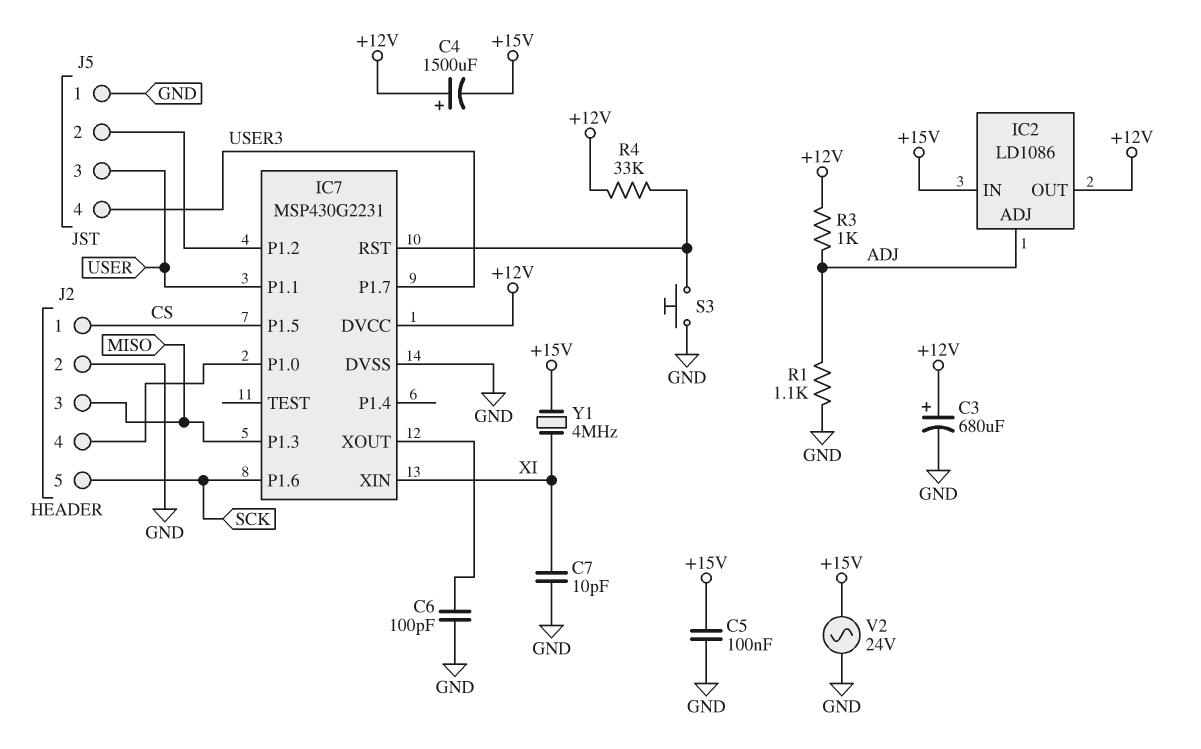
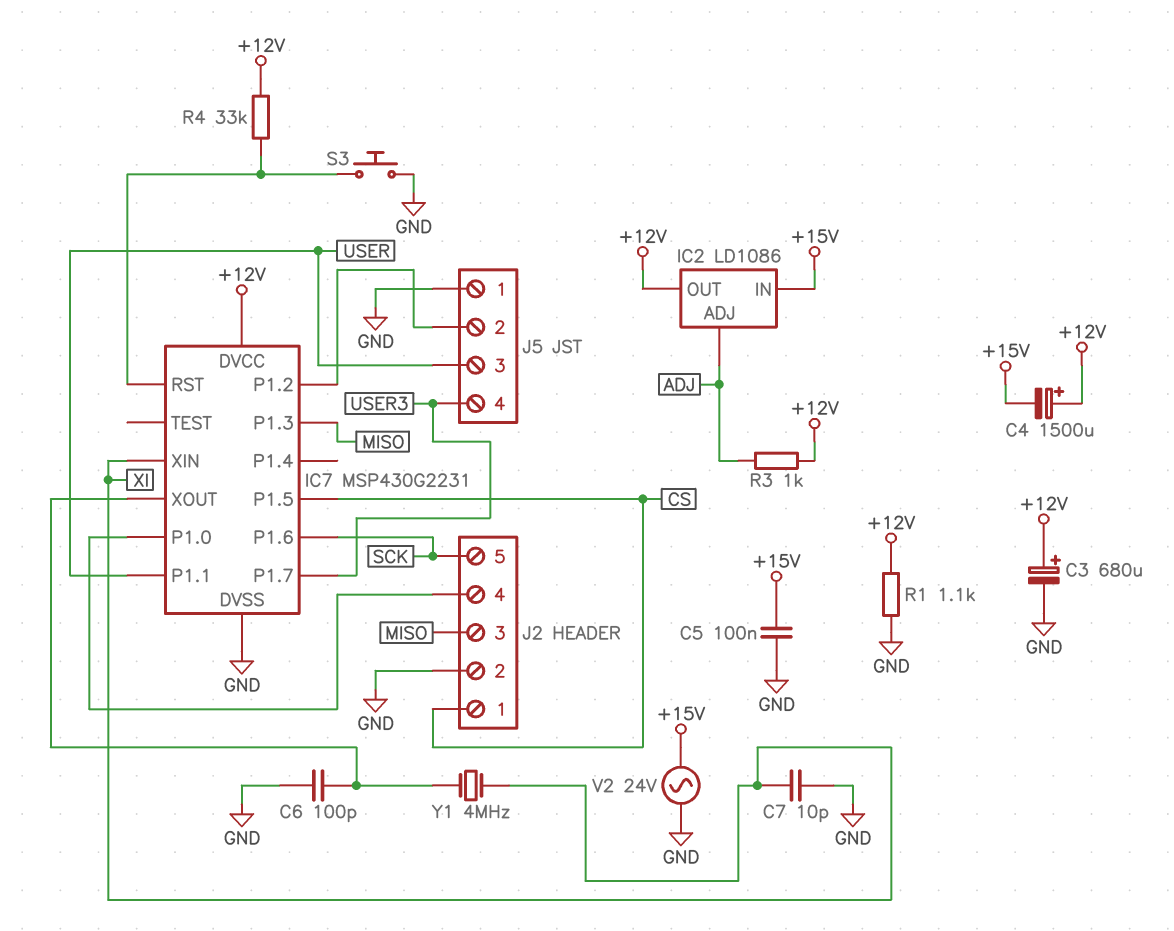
R1: 1.1k (ADJ, GND) -> 1.1k (+12V, GND)
Y1: 4MHz (+15V, XI) -> 4MHz (IC7/XOUT, XI)

